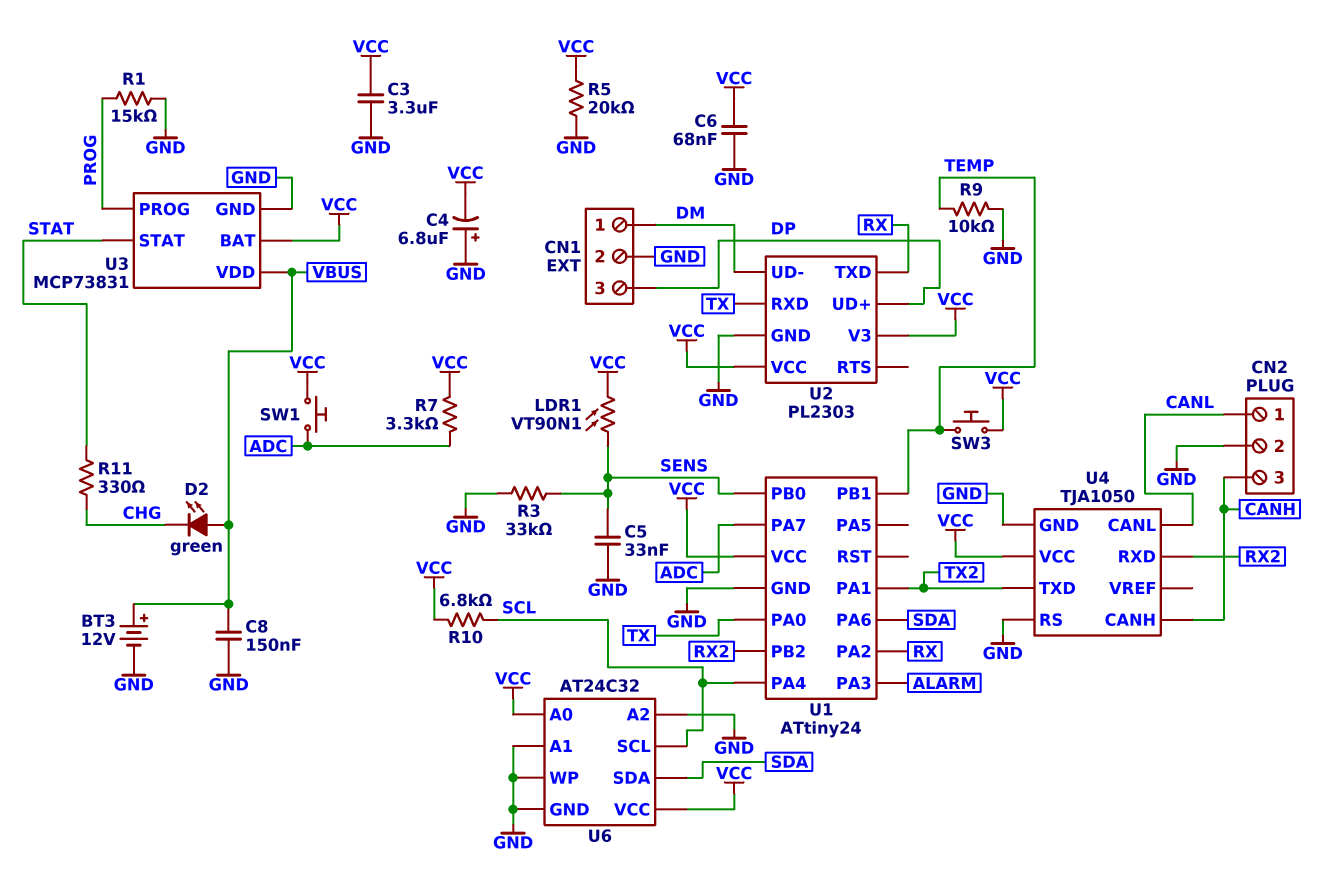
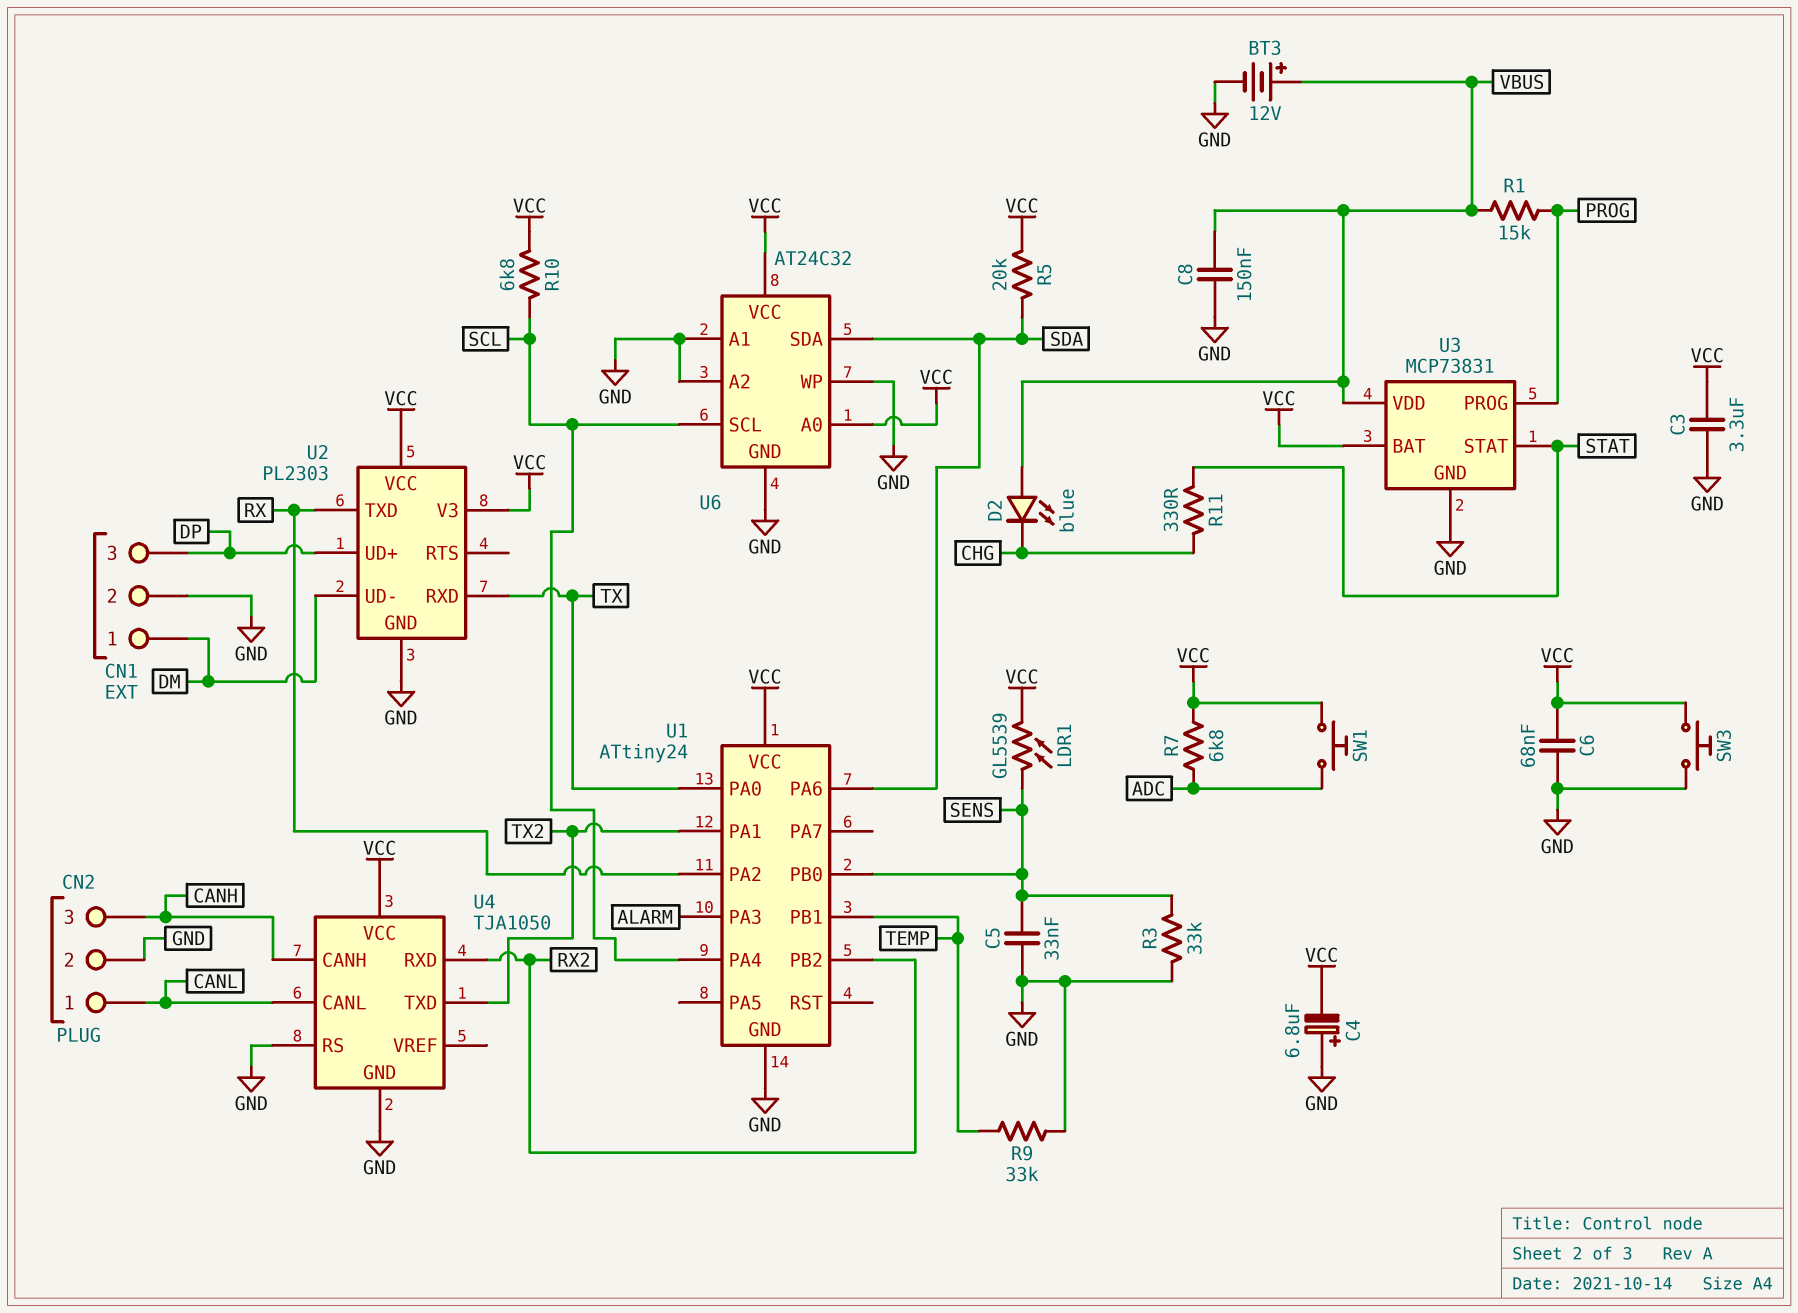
D2: LED green (A VBUS, K CHG) -> LED blue (A VBUS, K CHG)
LDR1: VT90N1 (SENS, VCC) -> GL5539 (SENS, VCC)
R1: 15k (GND, PROG) -> 15k (PROG, VBUS)
R5: 20k (GND, VCC) -> 20k (SDA, VCC)
R7: 3.3k (ADC, VCC) -> 6.8k (ADC, VCC)
R9: 10k (GND, TEMP) -> 33k (GND, TEMP)
SW3: button (TEMP, VCC) -> button (GND, VCC)
U1 pin PA7: ADC -> none

